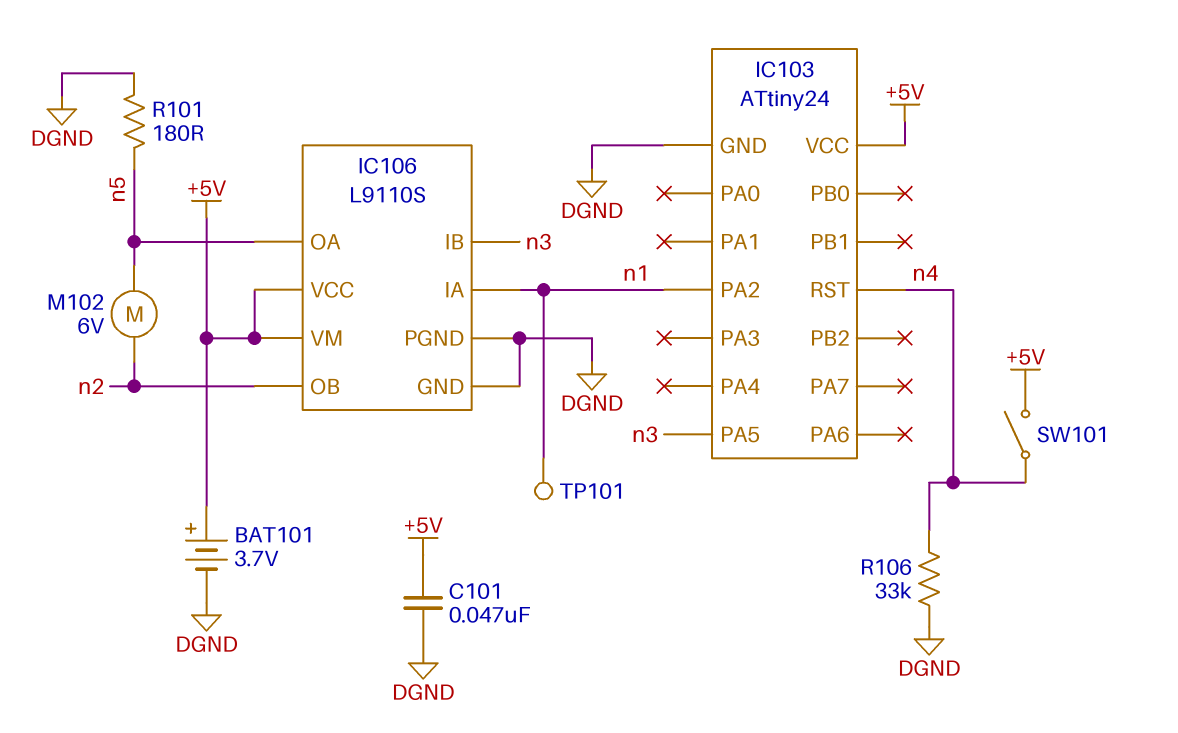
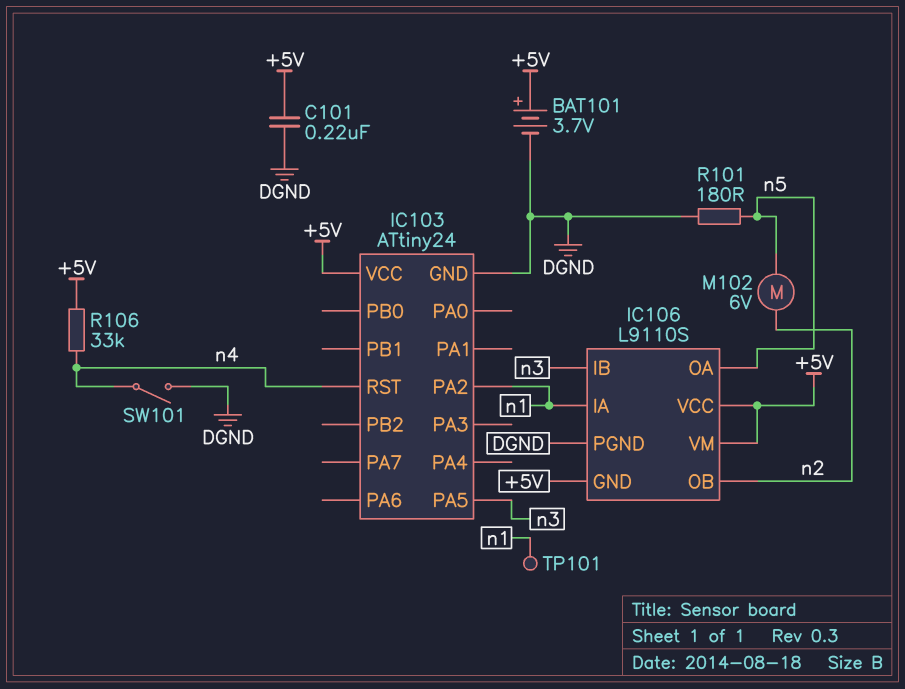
C101: 47nF (+5V, DGND) -> 220nF (+5V, DGND)
IC106 pin GND: DGND -> +5V
R106: 33k (DGND, n4) -> 33k (+5V, n4)
SW101: switch (+5V, n4) -> switch (DGND, n4)

